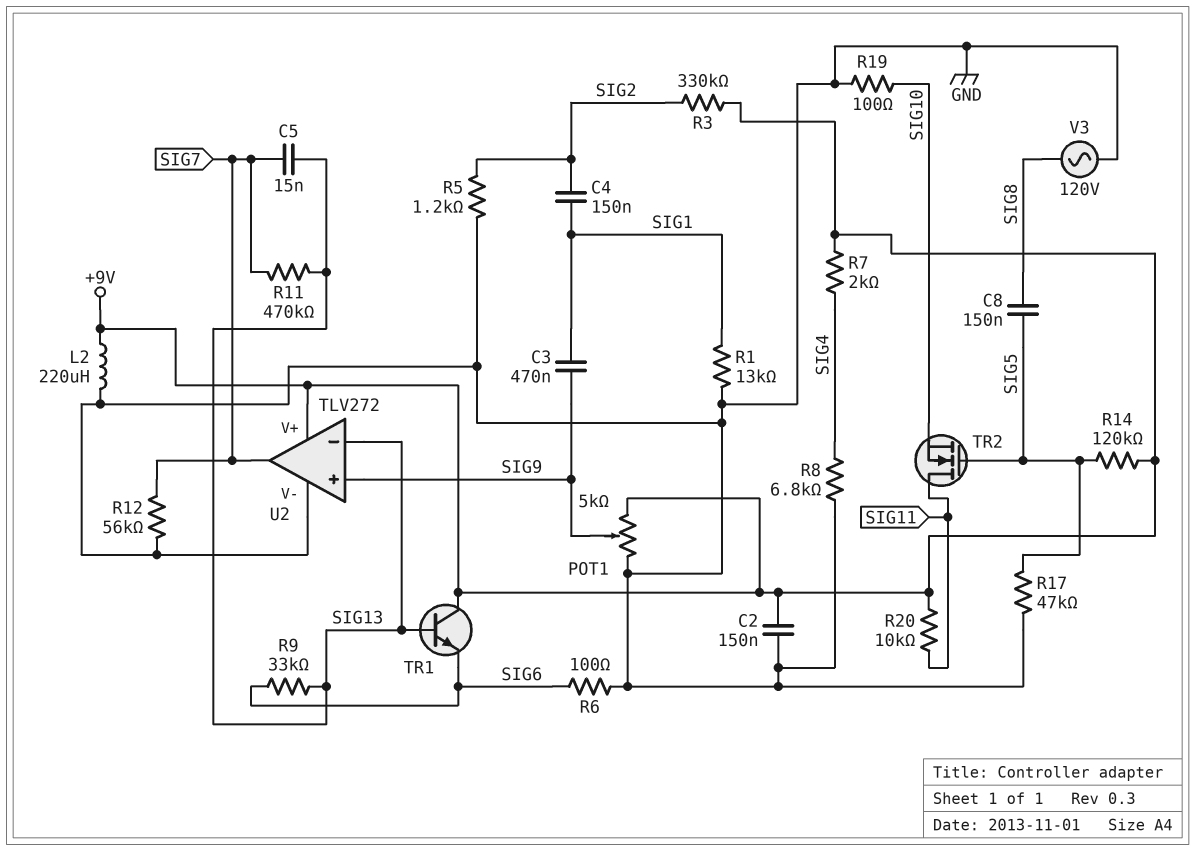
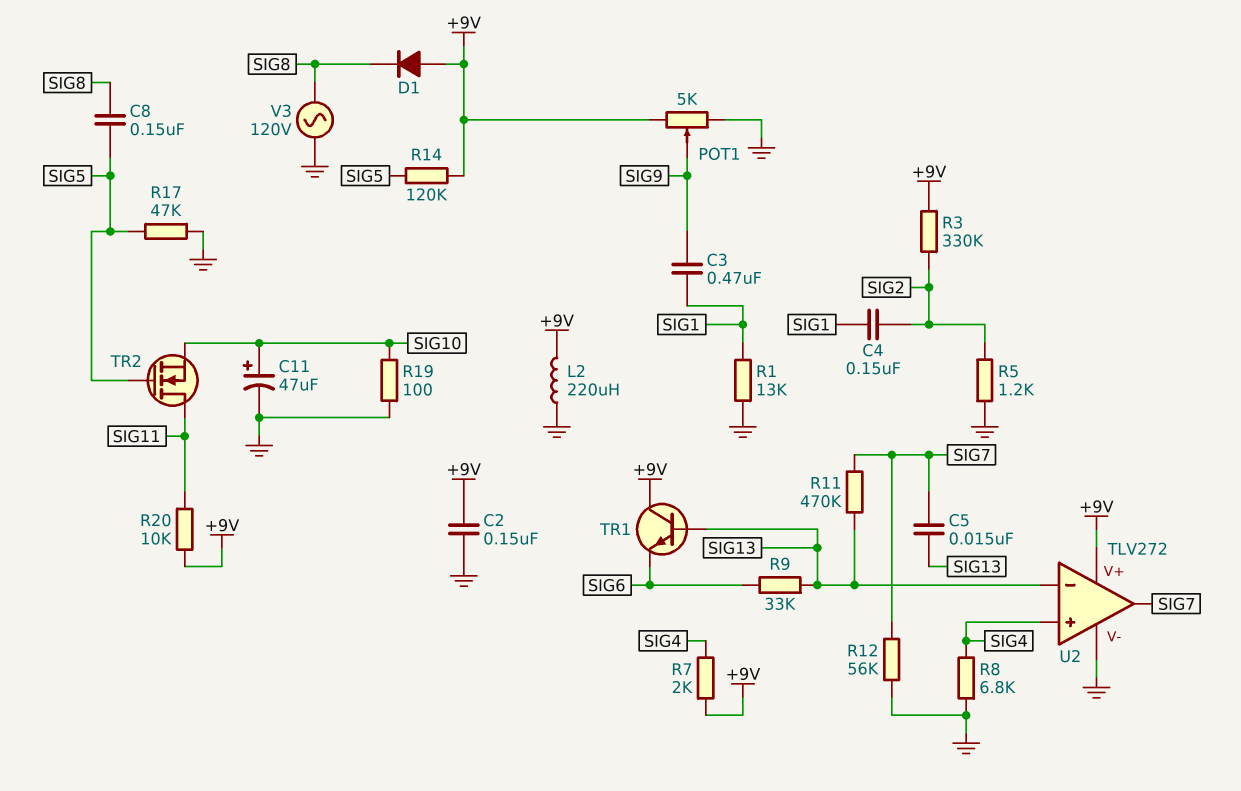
C11: none -> 47uF (plus SIG10, minus GND)
D1: none -> diode (A +9V, K SIG8)
R6: 100 (GND, SIG6) -> none
U2 pin in+: SIG9 -> SIG4

